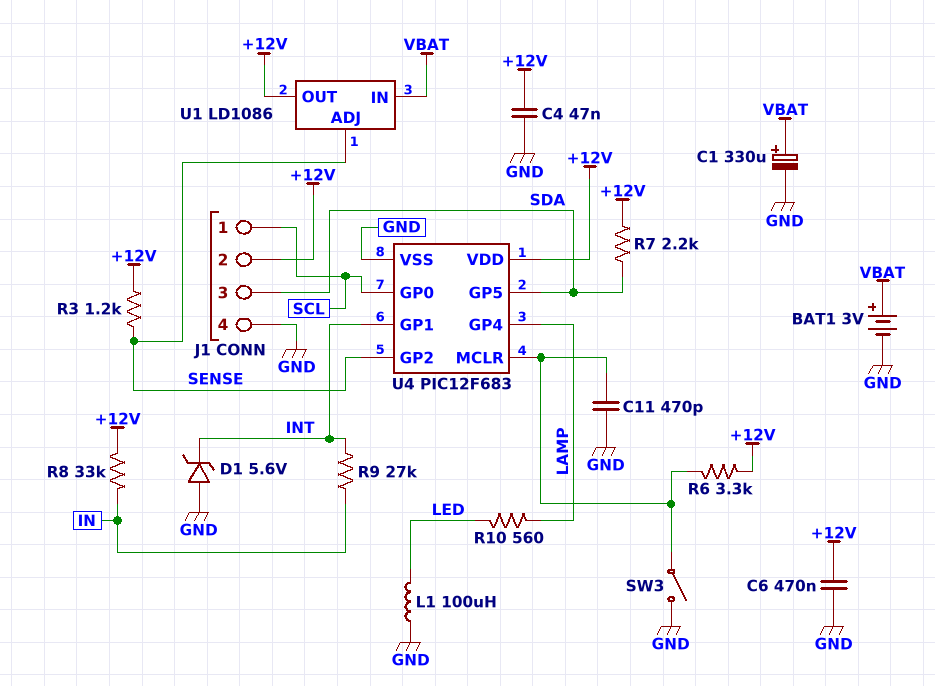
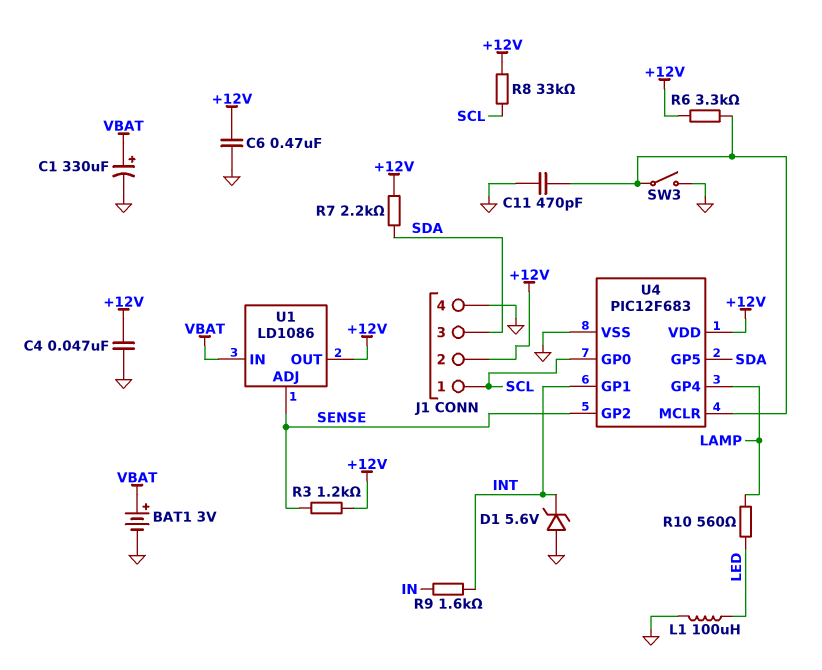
R8: 33k (+12V, IN) -> 33k (+12V, SCL)
R9: 27k (IN, INT) -> 1.6k (IN, INT)

